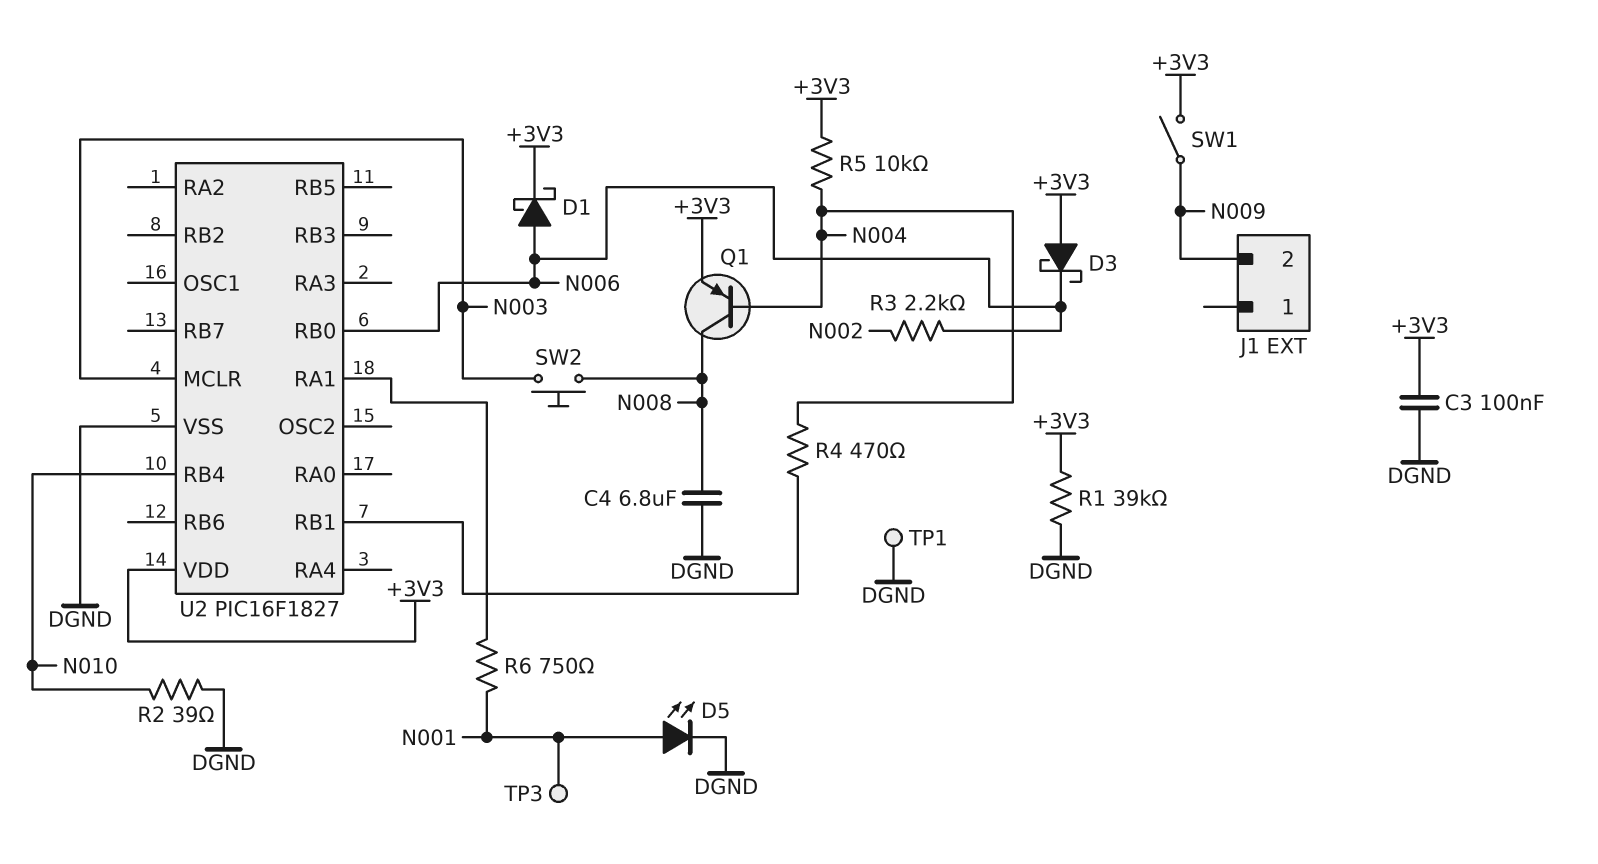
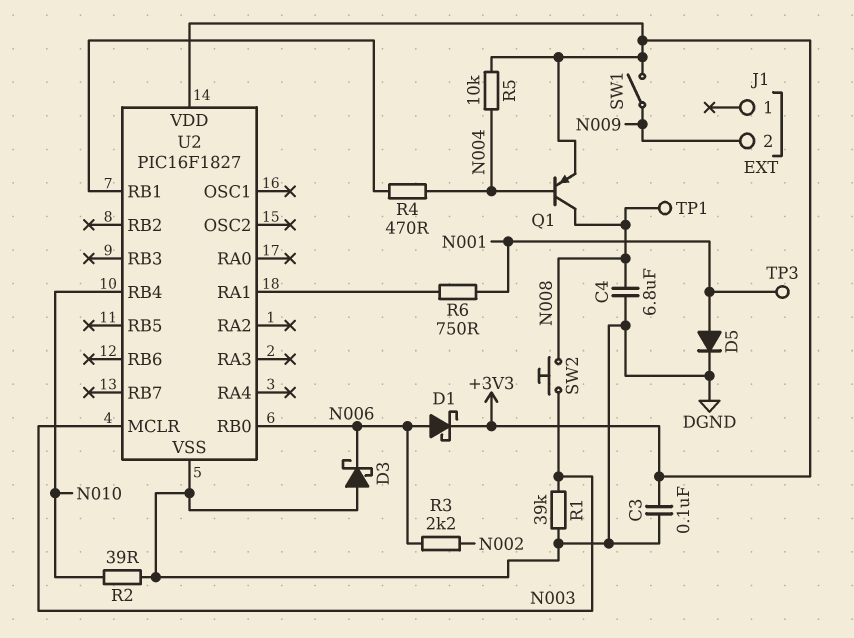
D3: schottky (A +3V3, K N006) -> schottky (A DGND, K N006)
D5: LED (A N001, K DGND) -> diode (A N001, K DGND)
R1: 39k (+3V3, DGND) -> 39k (DGND, N003)
TP1: test point (DGND) -> test point (N008)

